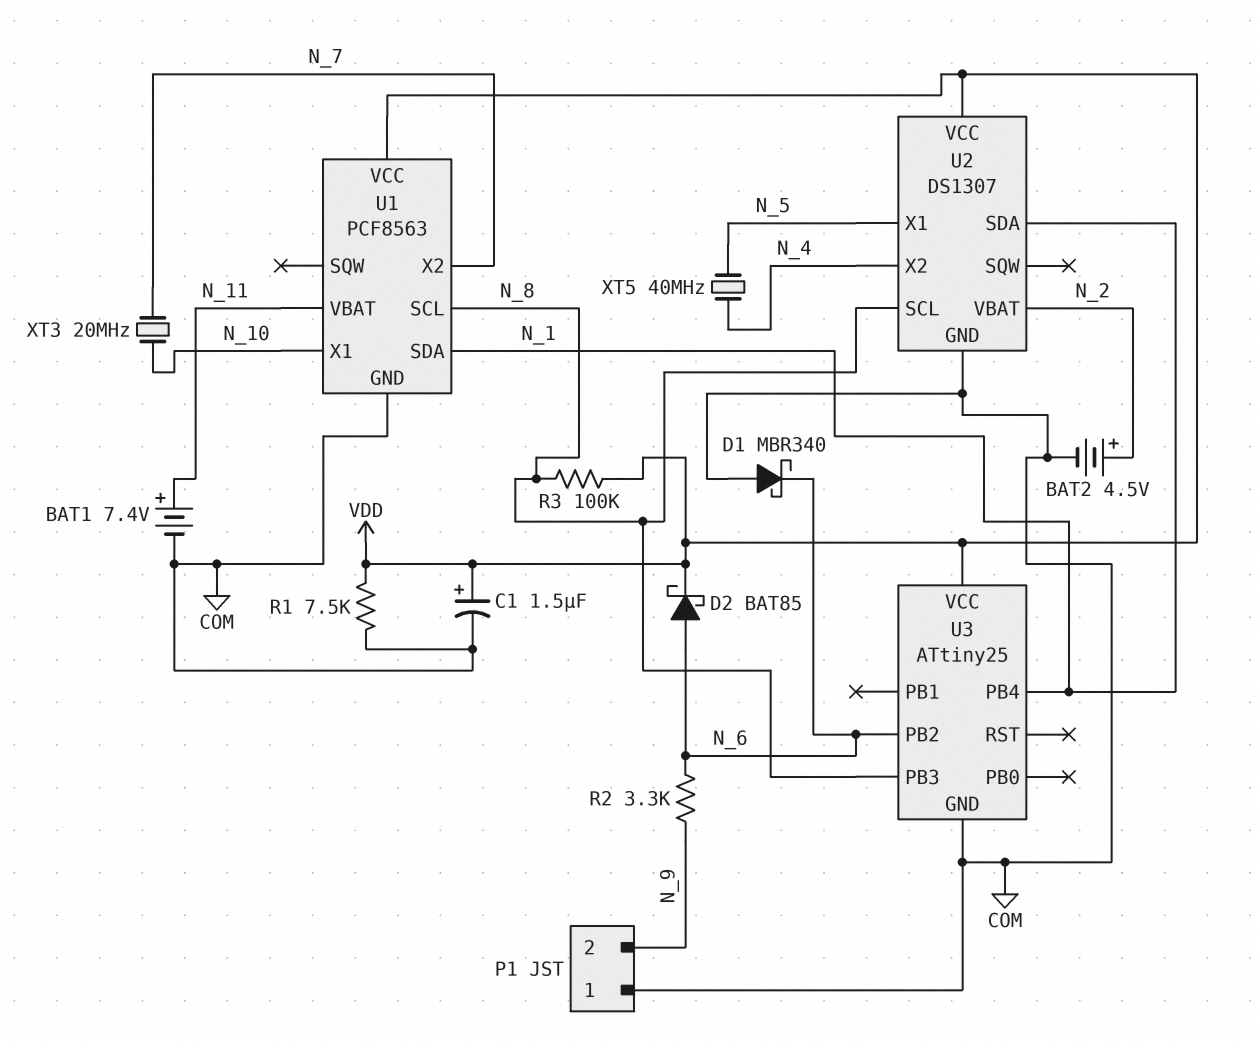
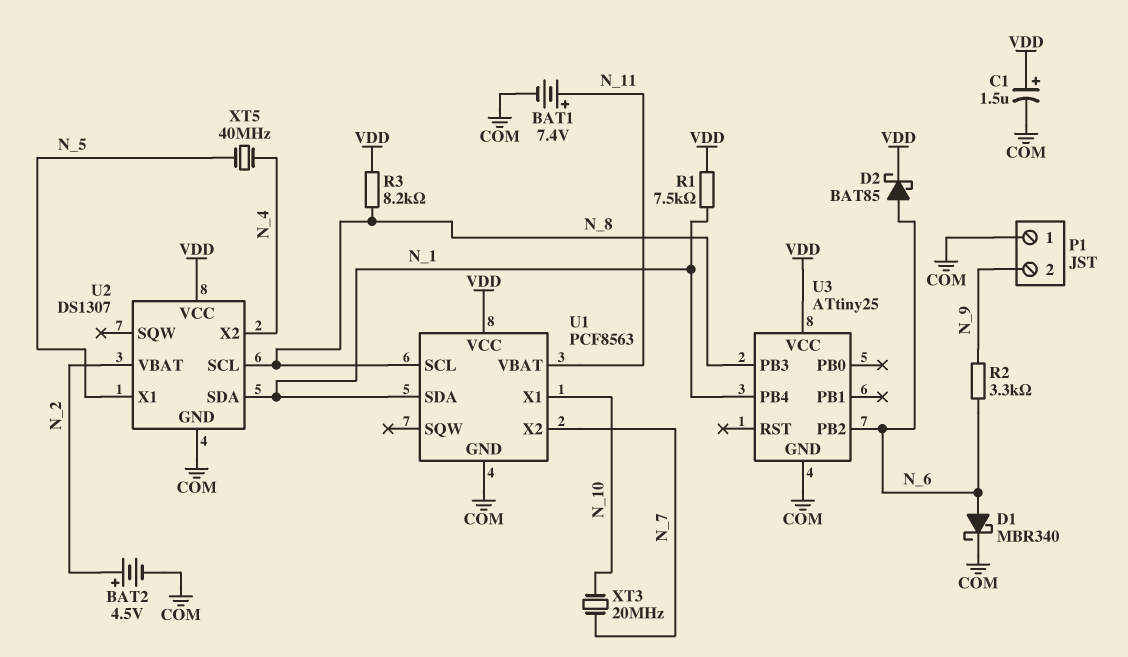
D1: schottky MBR340 (A COM, K N_6) -> schottky MBR340 (A N_6, K COM)
R1: 7.5k (COM, VDD) -> 7.5k (N_1, VDD)
R3: 100k (N_8, VDD) -> 8.2k (N_8, VDD)

